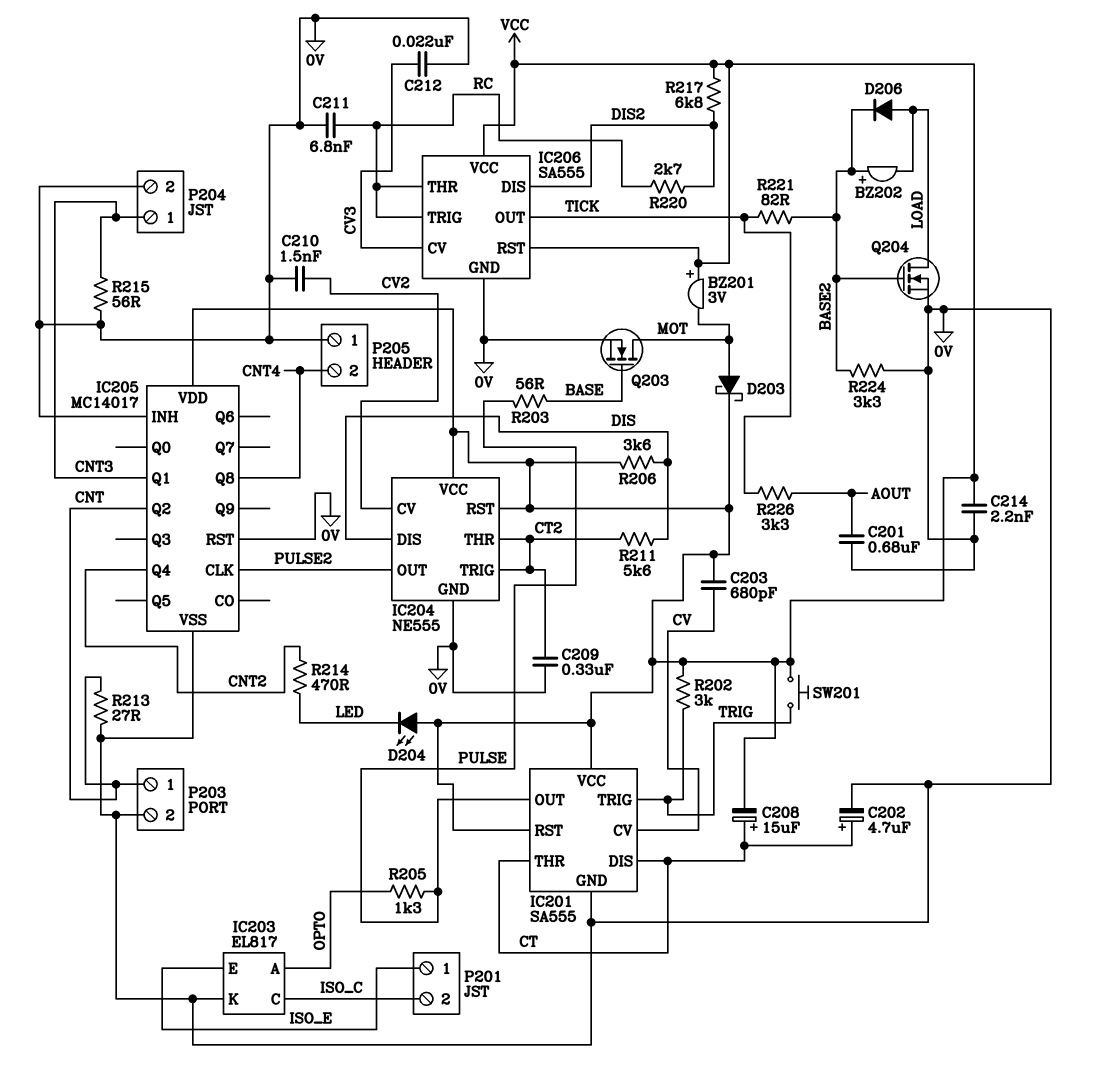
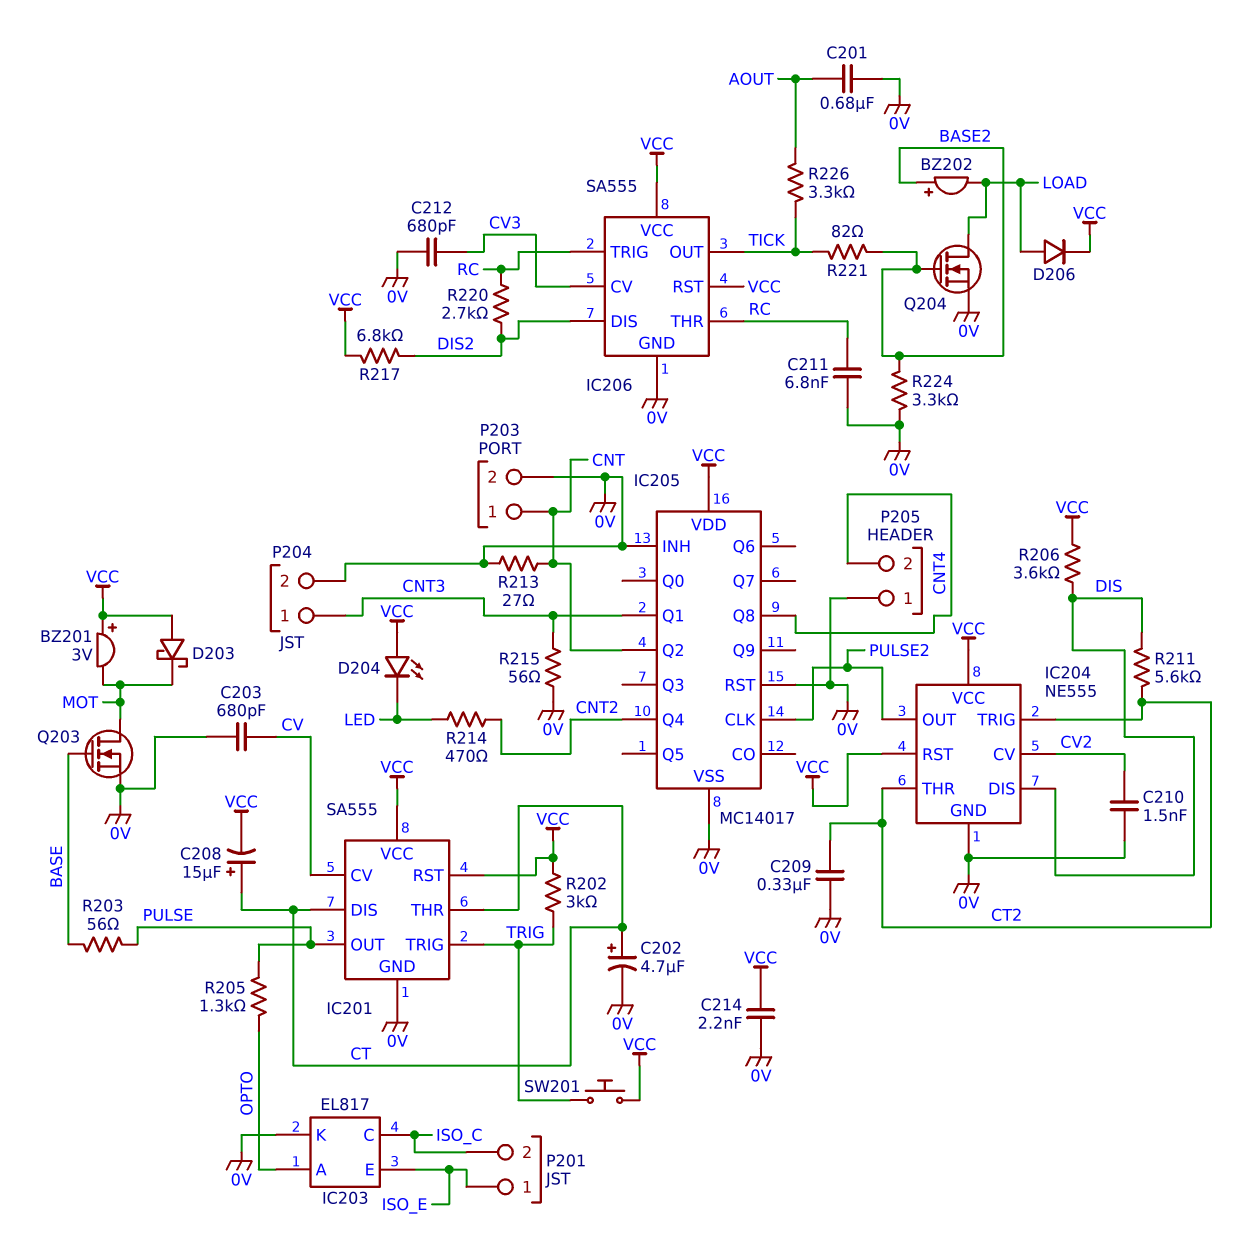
C203: 680pF (CV, VCC) -> 680pF (0V, CV)
C212: 22nF (0V, CV3) -> 680pF (0V, CV3)
D203: schottky (A MOT, K VCC) -> schottky (A VCC, K MOT)
D206: diode (A LOAD, K BASE2) -> diode (A LOAD, K VCC)

